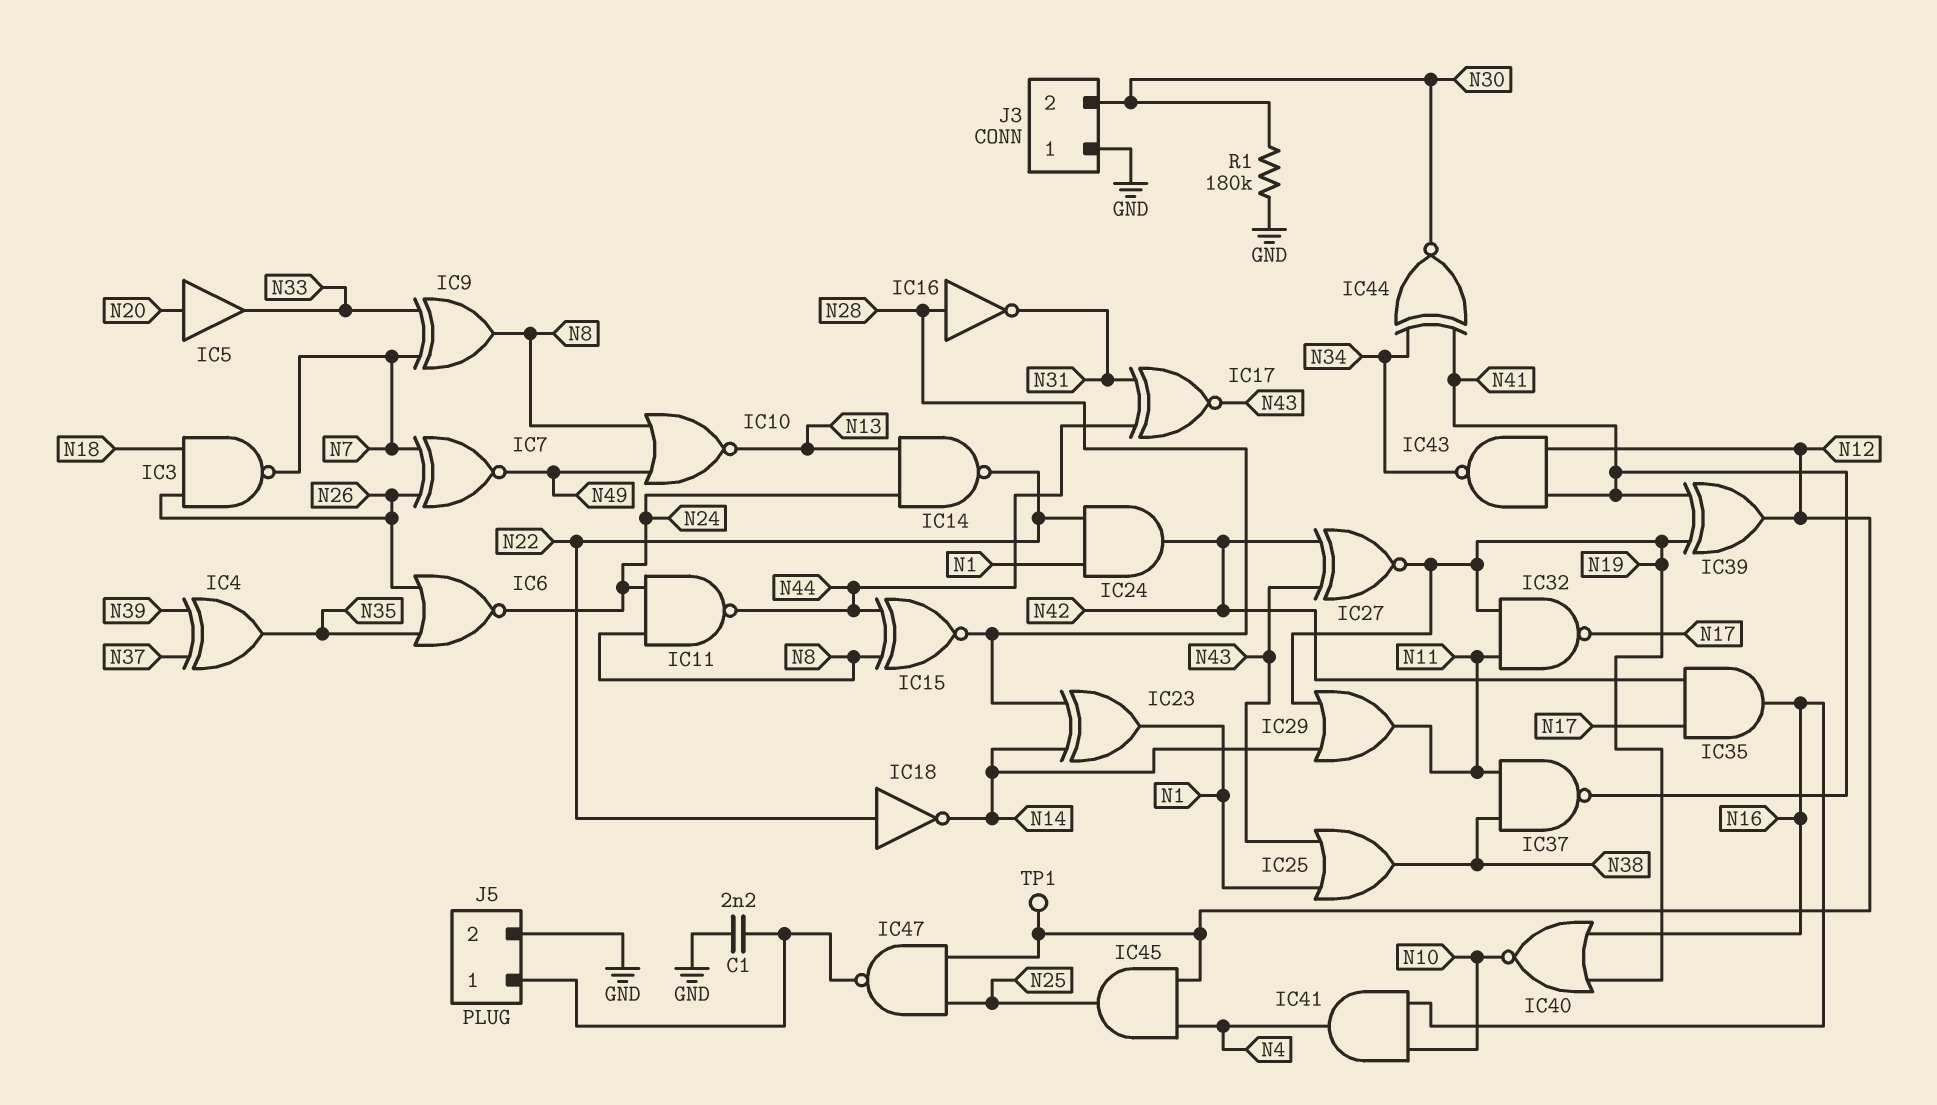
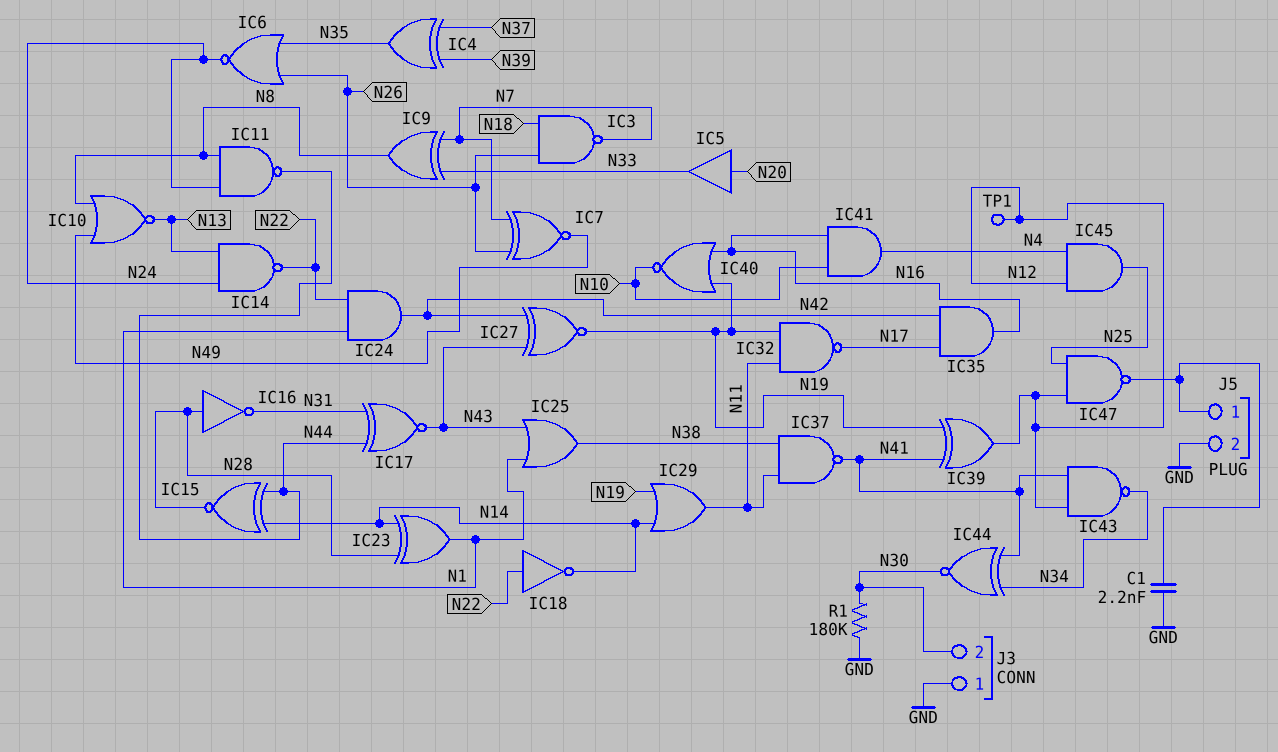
IC15: XNOR (in N8, in N44, out N28) -> XNOR (in N14, in N44, out N28)

